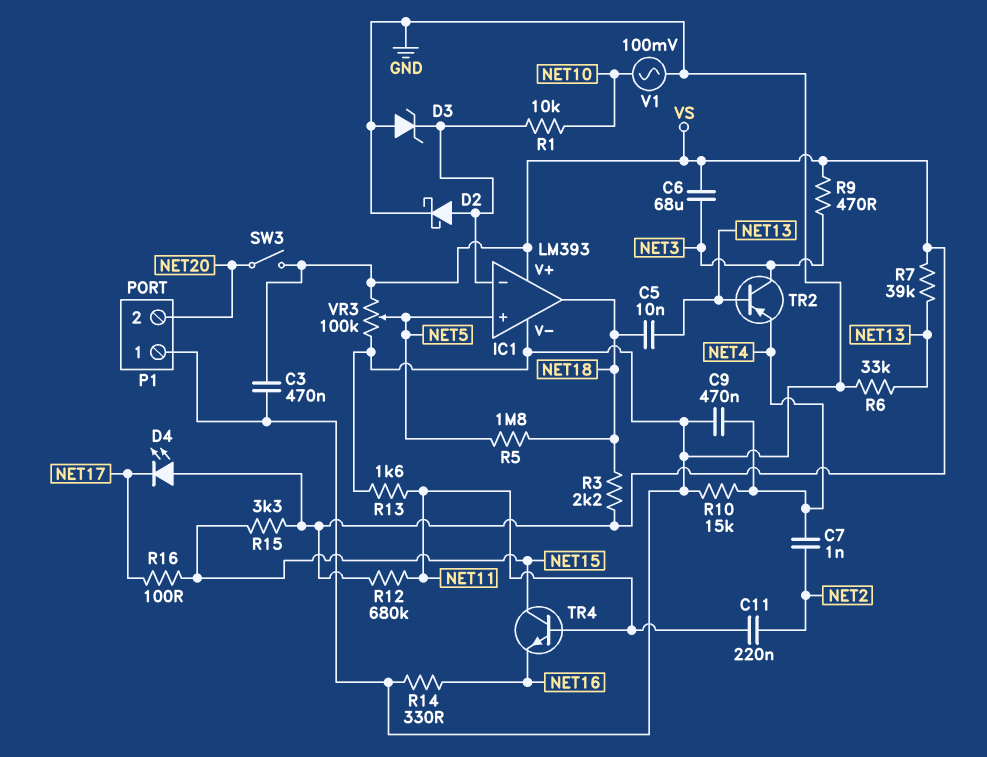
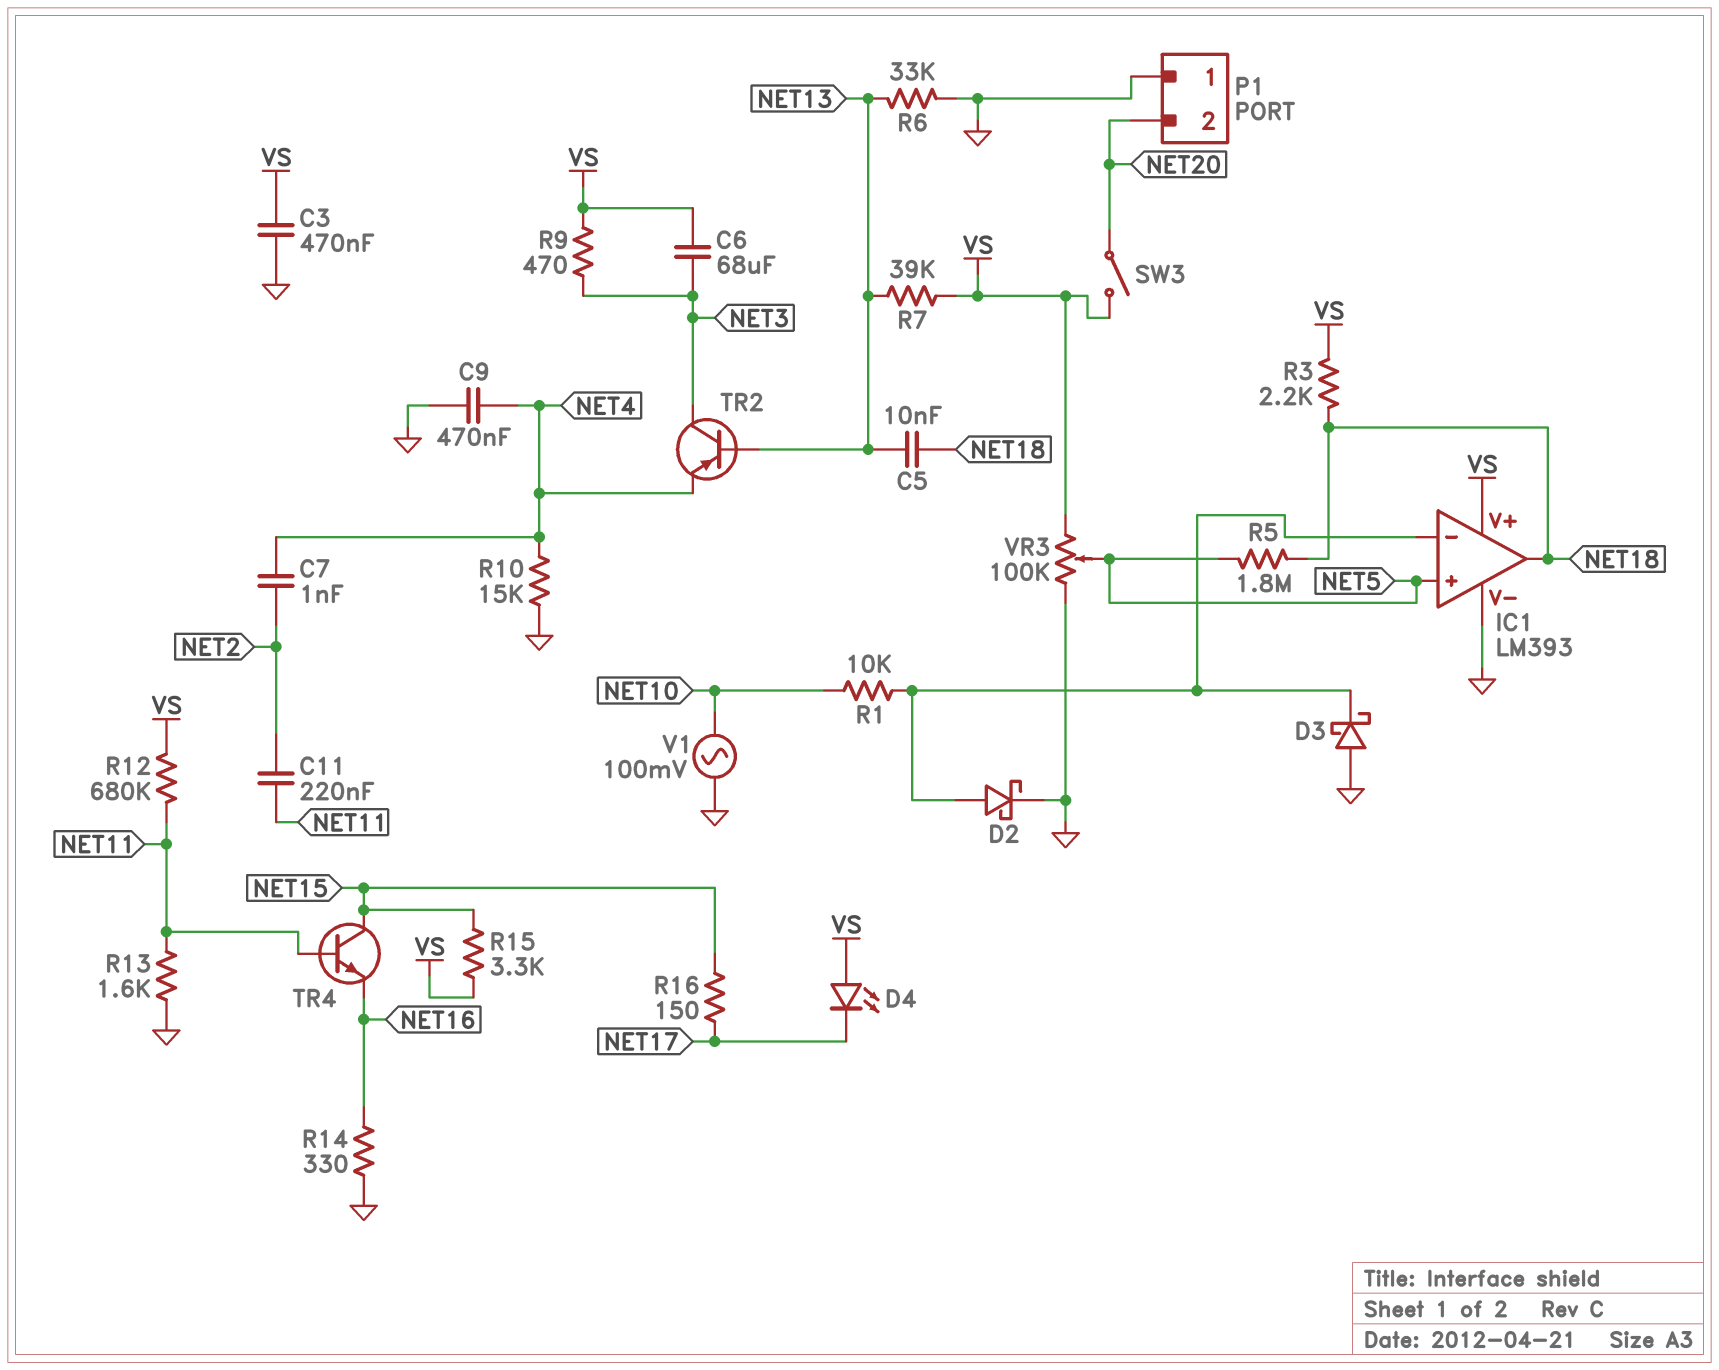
D3: zener (A GND, K IC1/in-) -> schottky (A GND, K IC1/in-)
R16: 100 (NET15, NET17) -> 150 (NET15, NET17)

